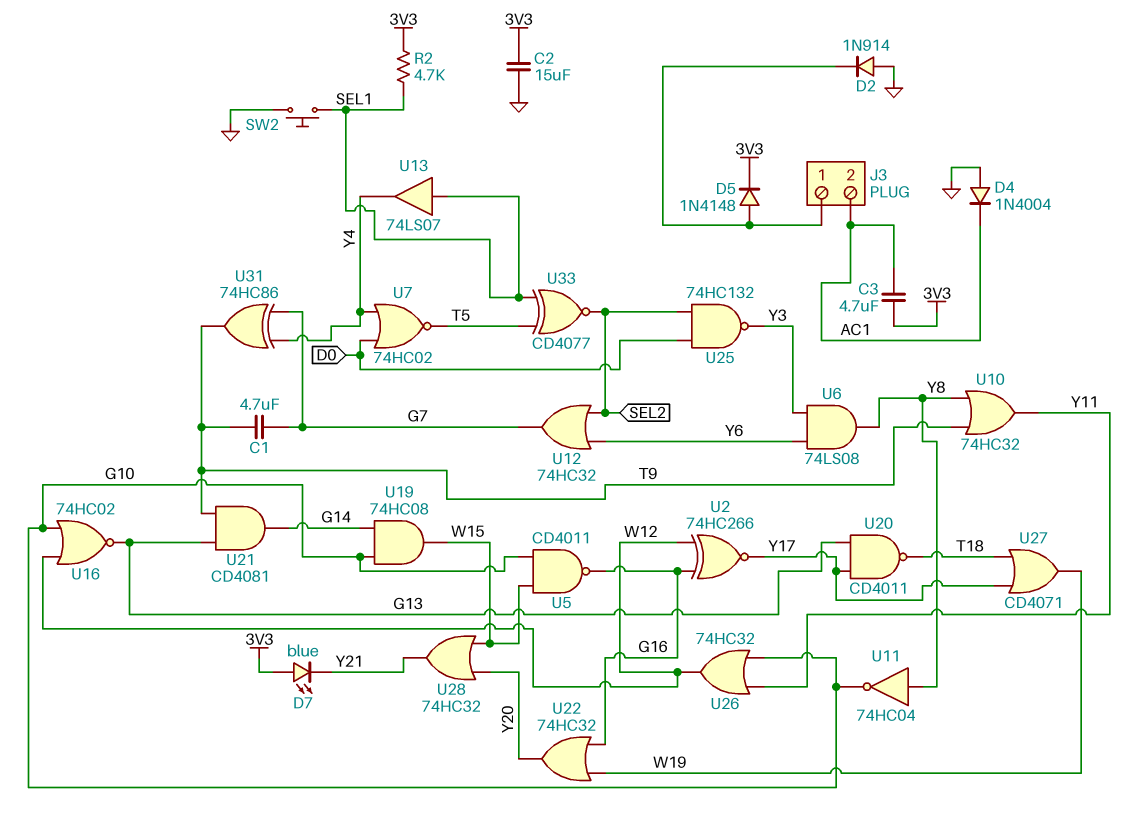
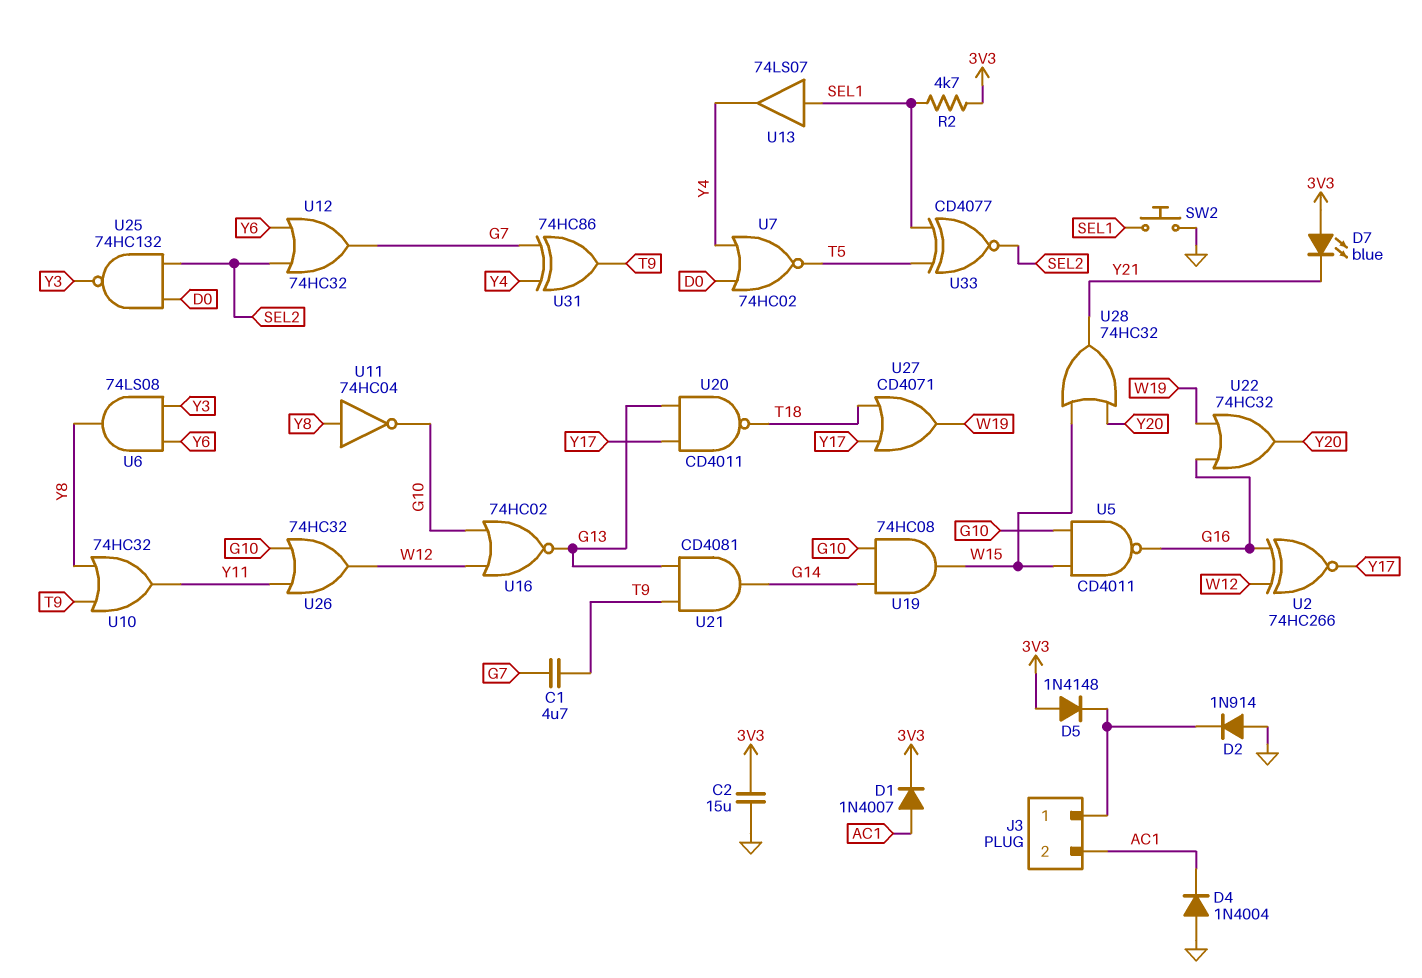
C3: 4.7uF (3V3, AC1) -> none
D1: none -> diode 1N4007 (A AC1, K 3V3)
D5: diode 1N4148 (A J3/1, K 3V3) -> diode 1N4148 (A 3V3, K J3/1)

